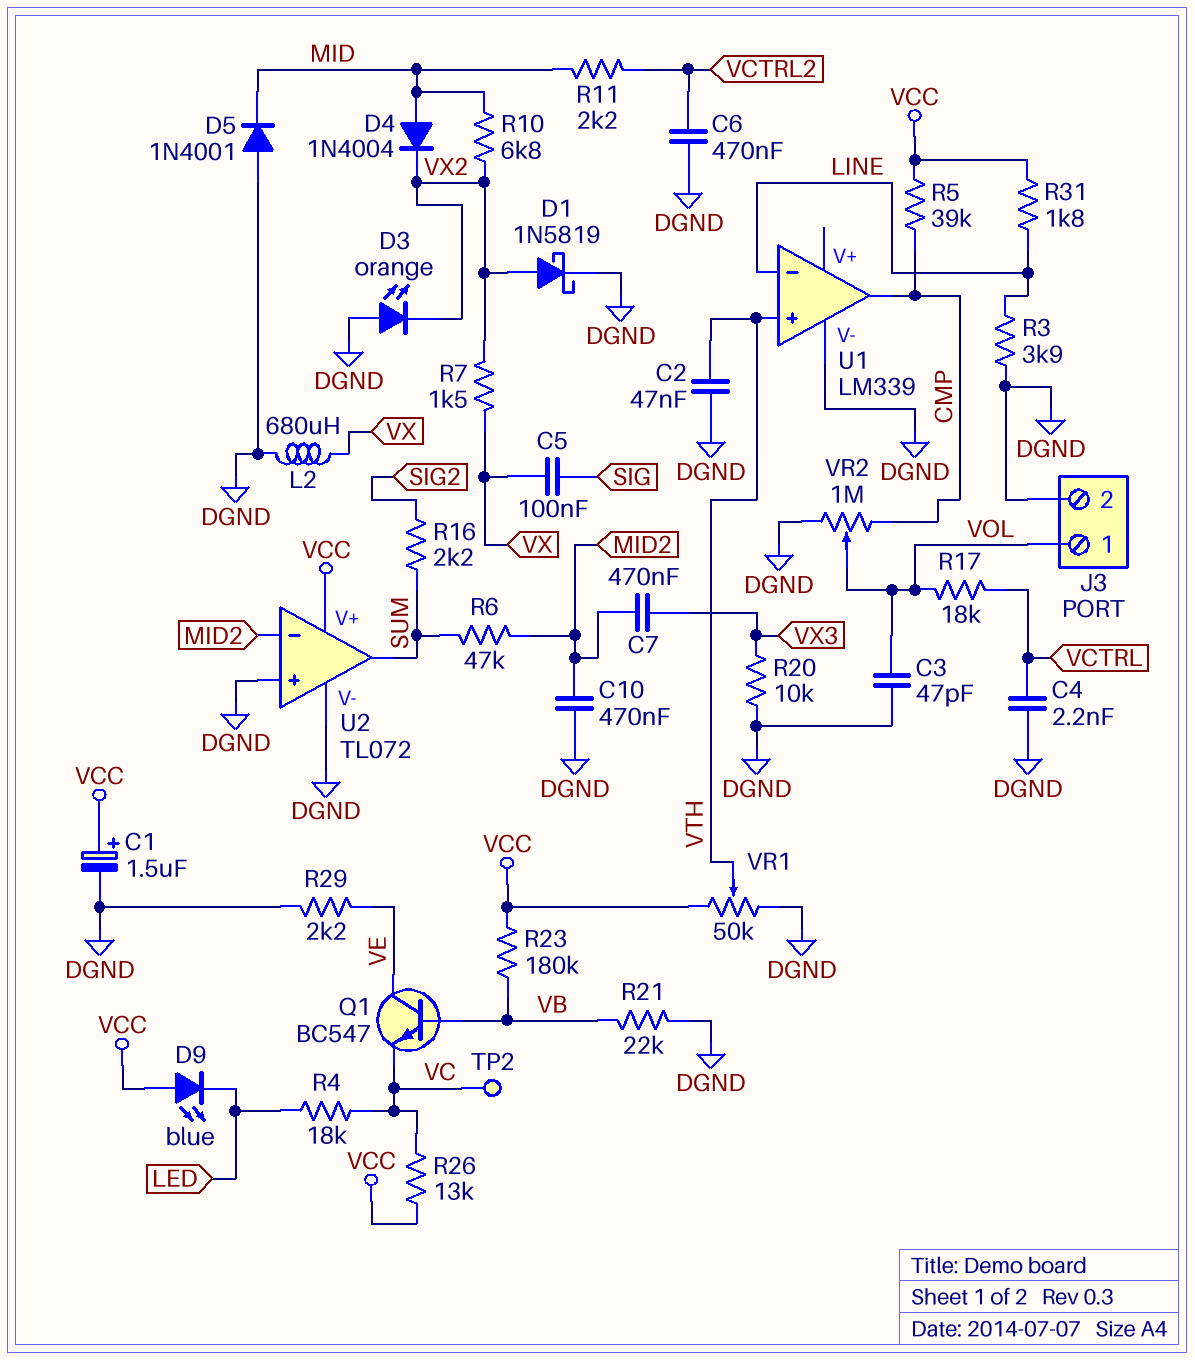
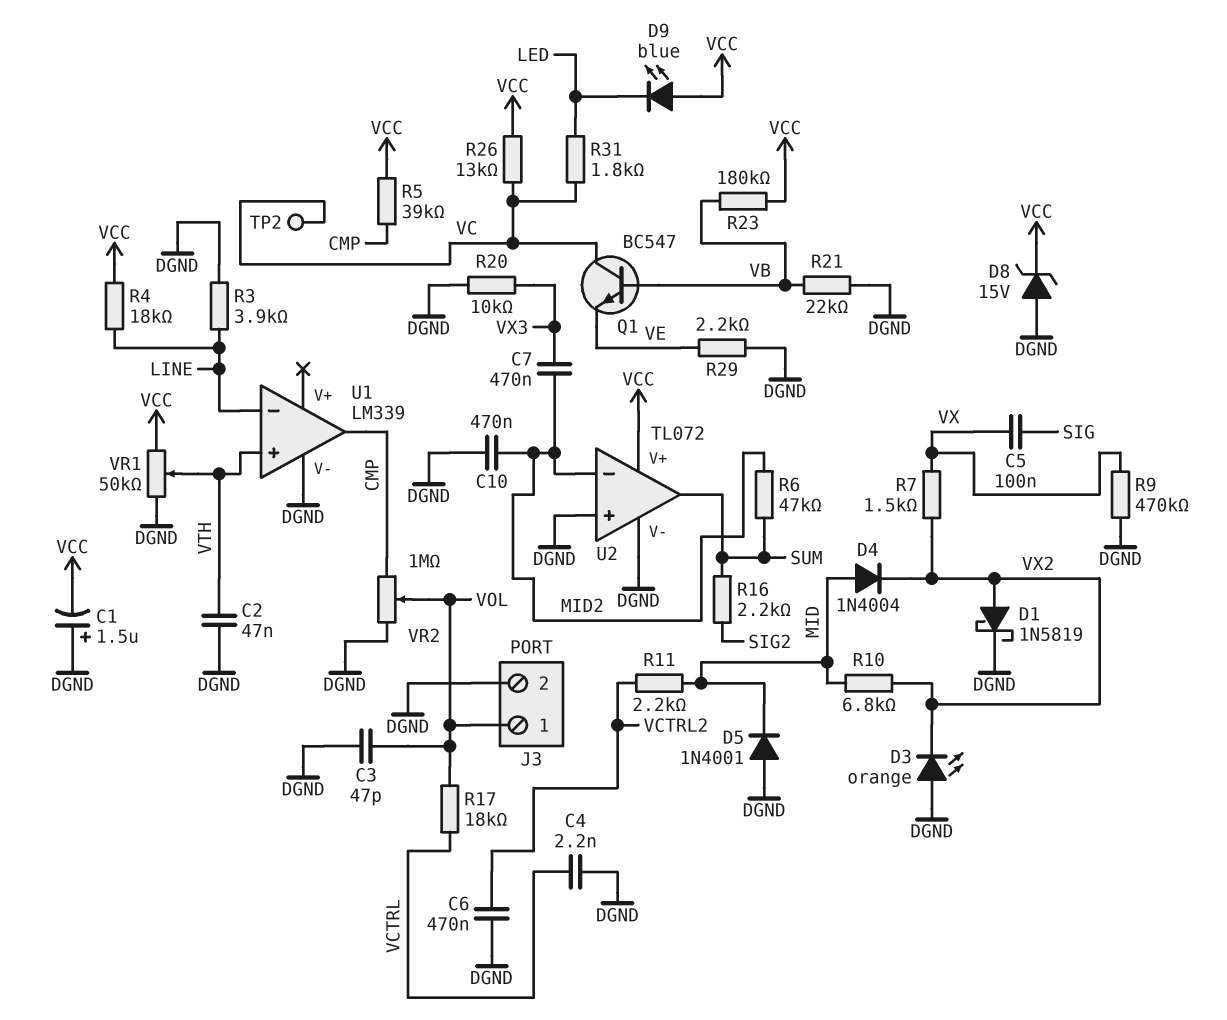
C1: 1.5uF (plus VCC, minus DGND) -> 1.5uF (plus DGND, minus VCC)
D8: none -> zener 15V (A DGND, K VCC)
L2: 680uH (DGND, VX) -> none
Q1: NPN BC547 (B VB, C VE, E VC) -> NPN BC547 (B VB, C VC, E VE)
R4: 18k (LED, VC) -> 18k (LINE, VCC)
R9: none -> 470k (DGND, VX)
R31: 1.8k (LINE, VCC) -> 1.8k (LED, VC)

